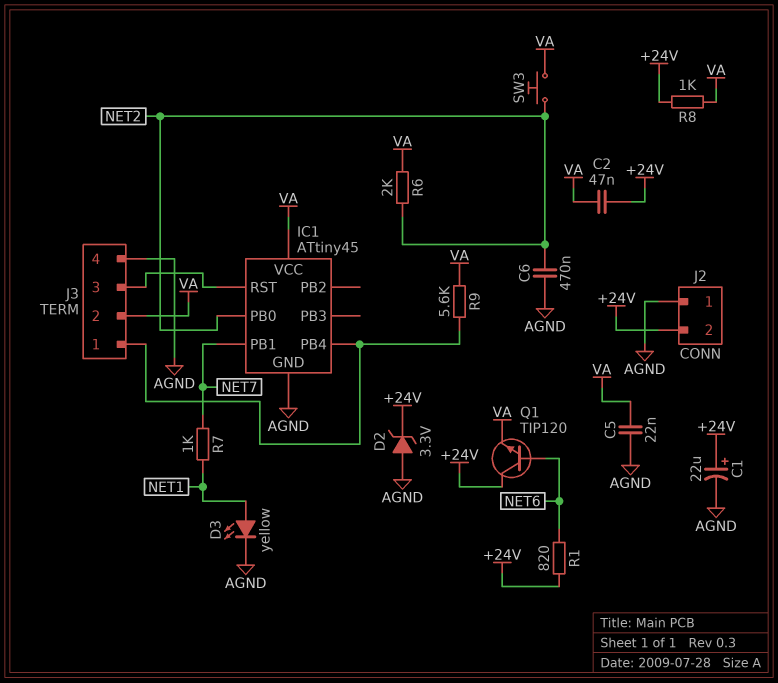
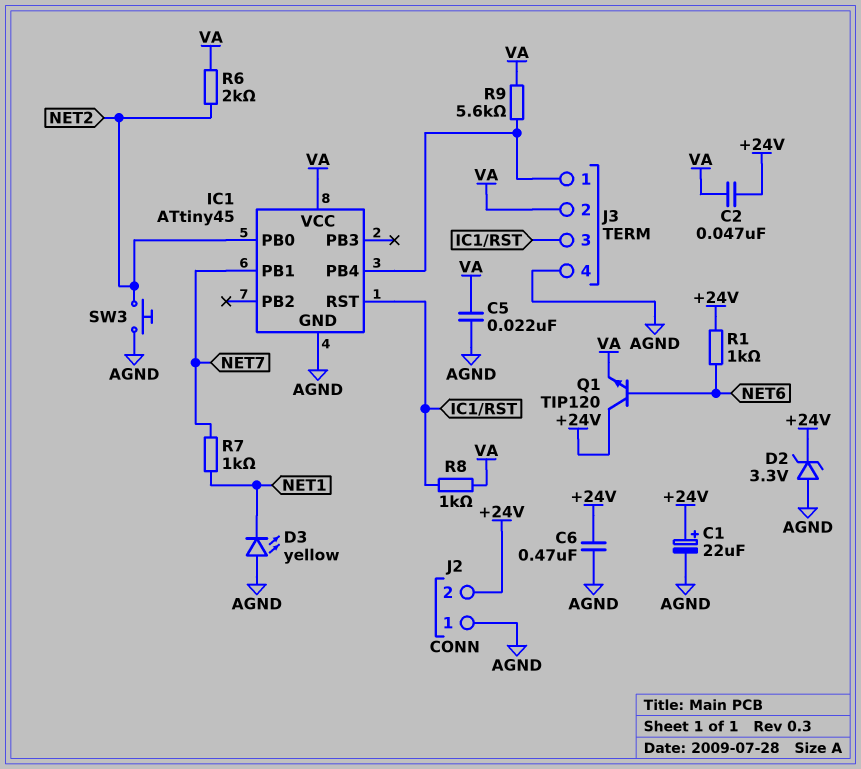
C6: 470nF (AGND, NET2) -> 470nF (+24V, AGND)
D3: LED yellow (A NET1, K AGND) -> LED yellow (A AGND, K NET1)
R1: 820 (+24V, NET6) -> 1k (+24V, NET6)
R8: 1k (+24V, VA) -> 1k (IC1/RST, VA)
SW3: button (NET2, VA) -> button (AGND, NET2)

